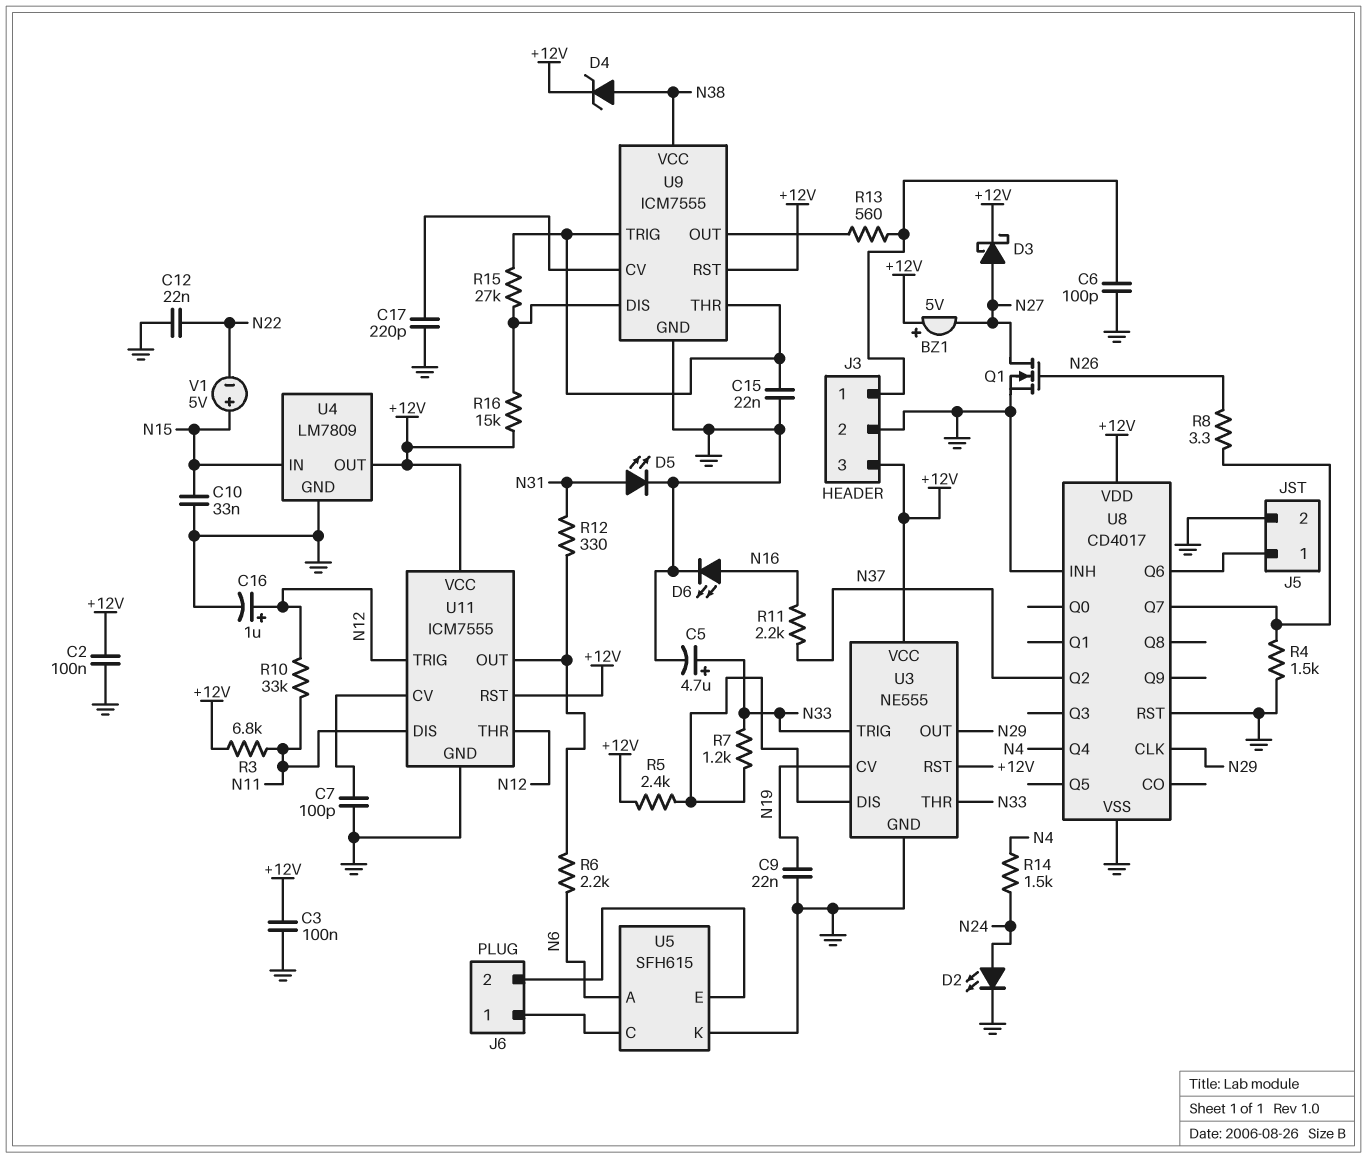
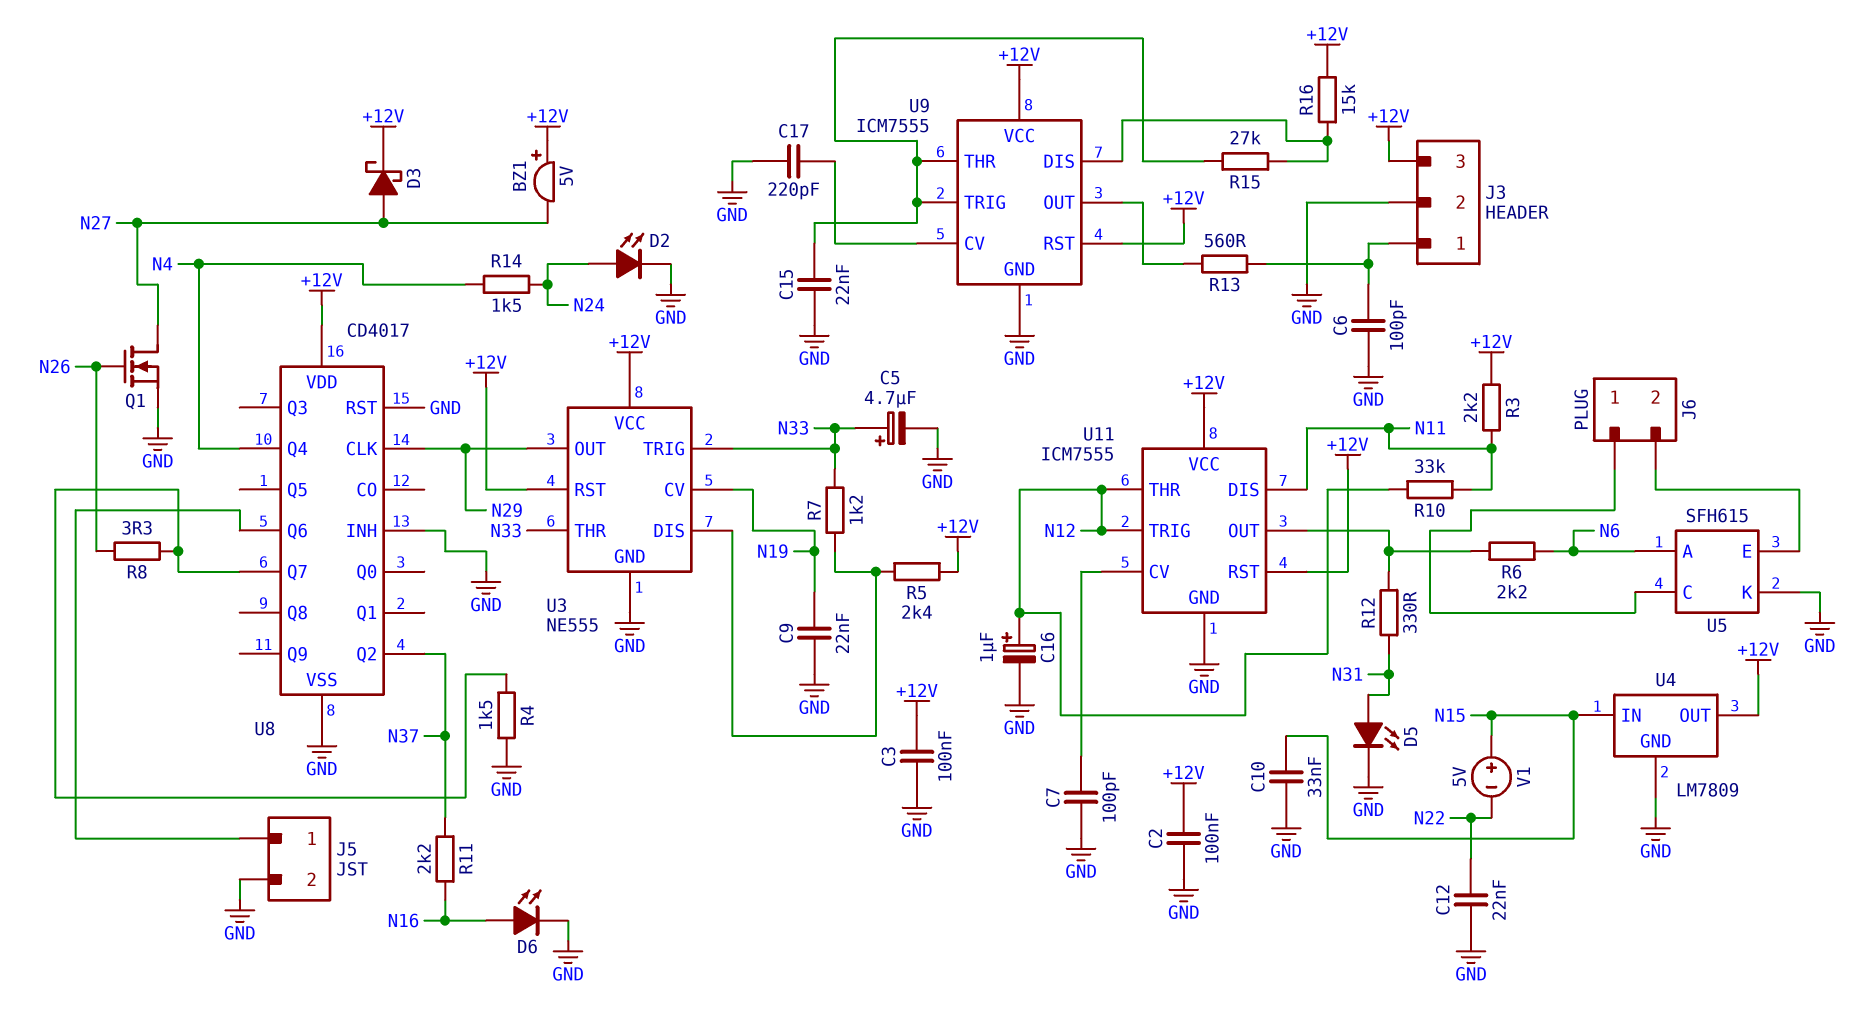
D4: zener (A N38, K +12V) -> none
R3: 6.8k (+12V, N11) -> 2.2k (+12V, N11)
U9 pin VCC: N38 -> +12V

